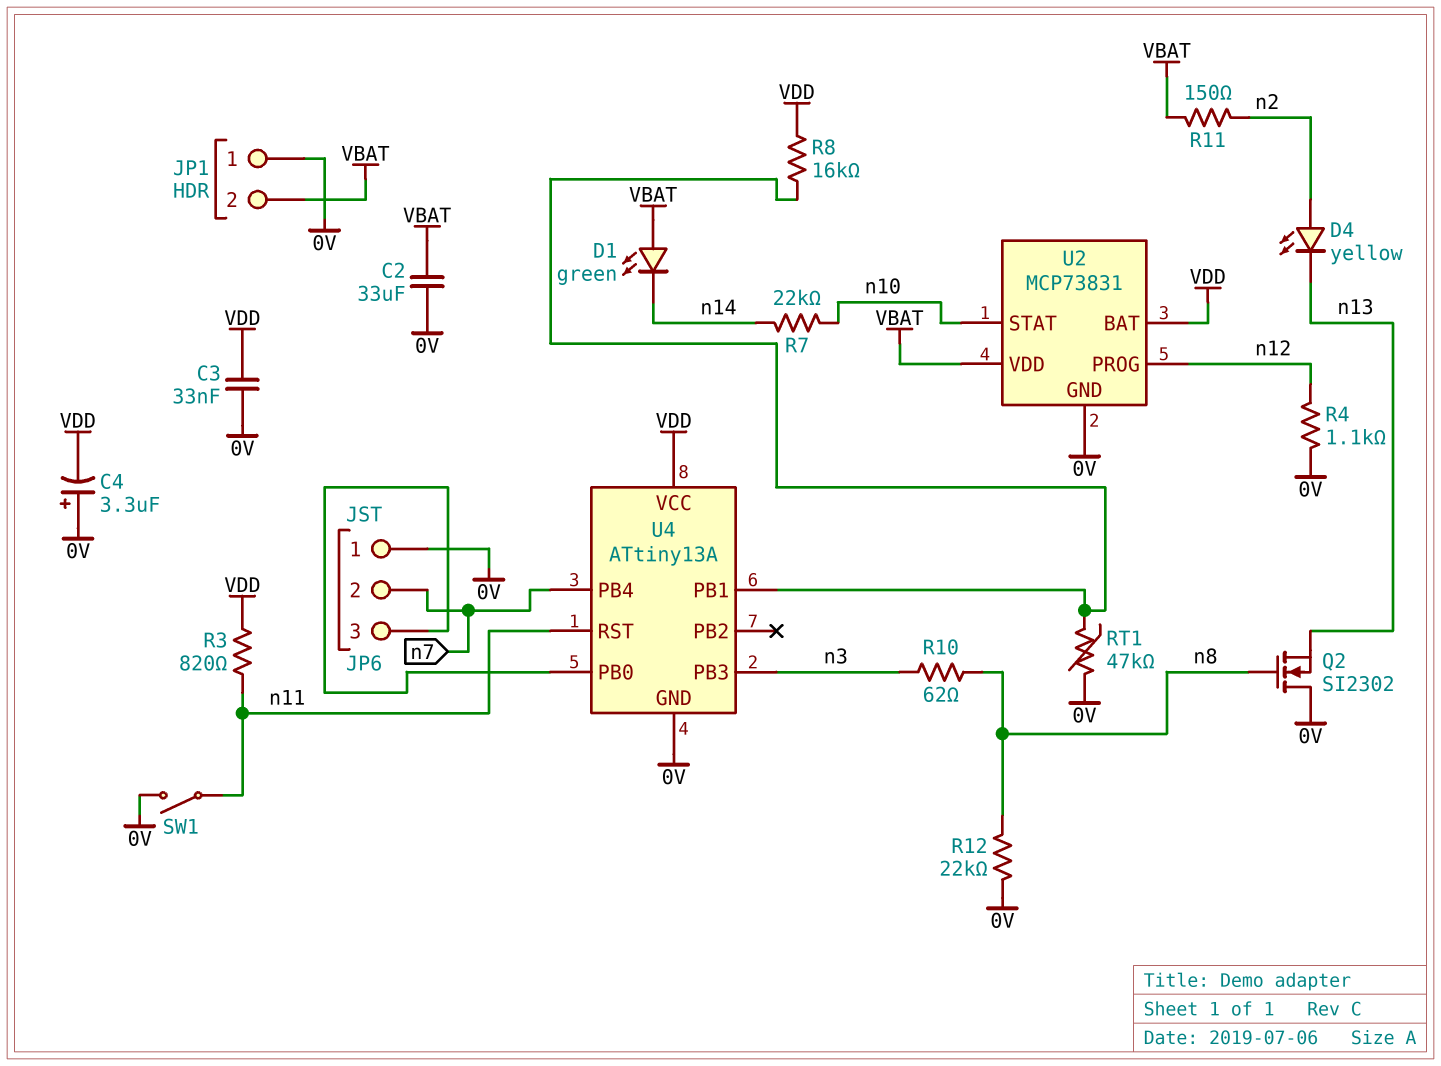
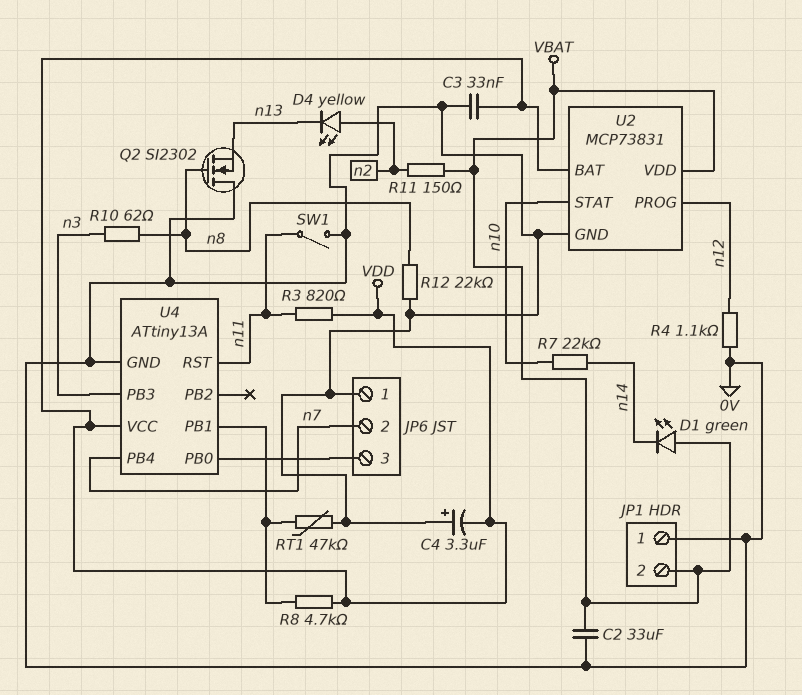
R8: 16k (U4/PB1, VDD) -> 4.7k (U4/PB1, VDD)

